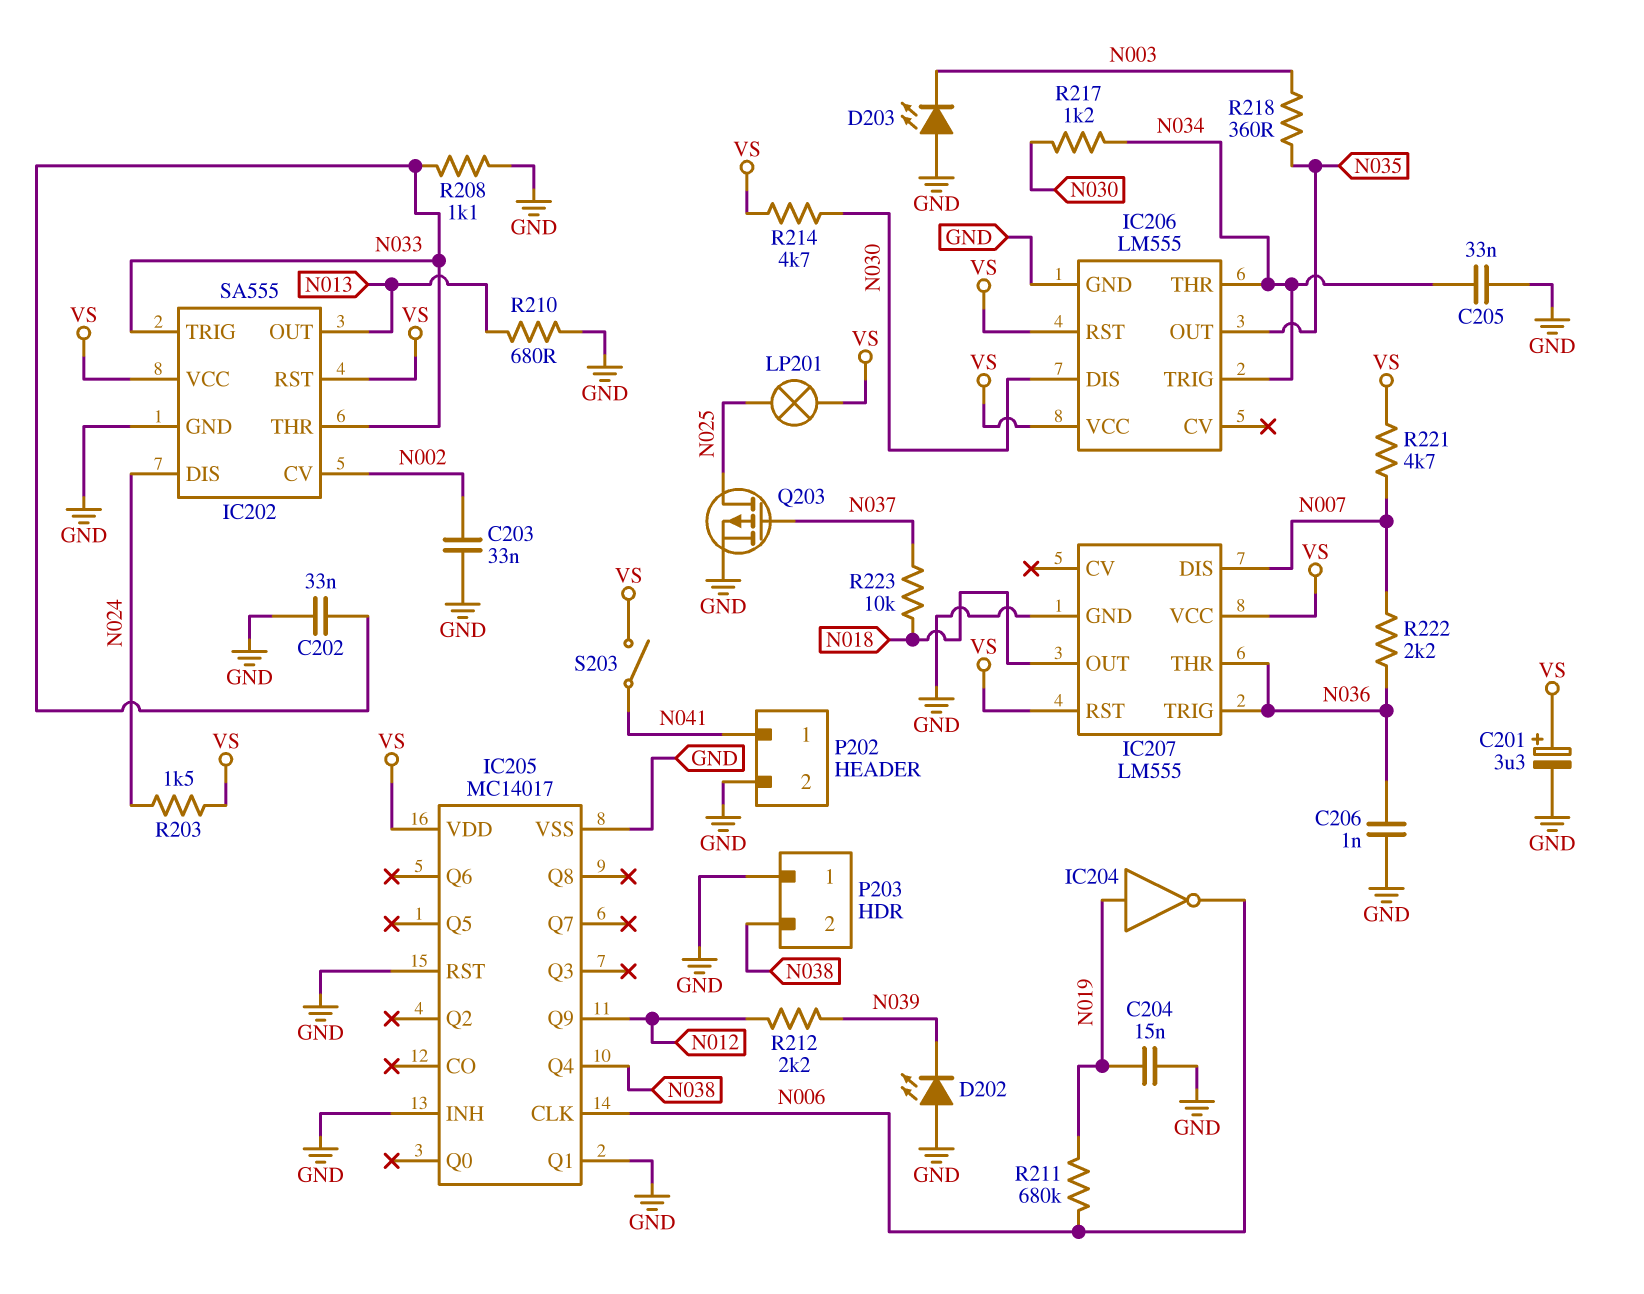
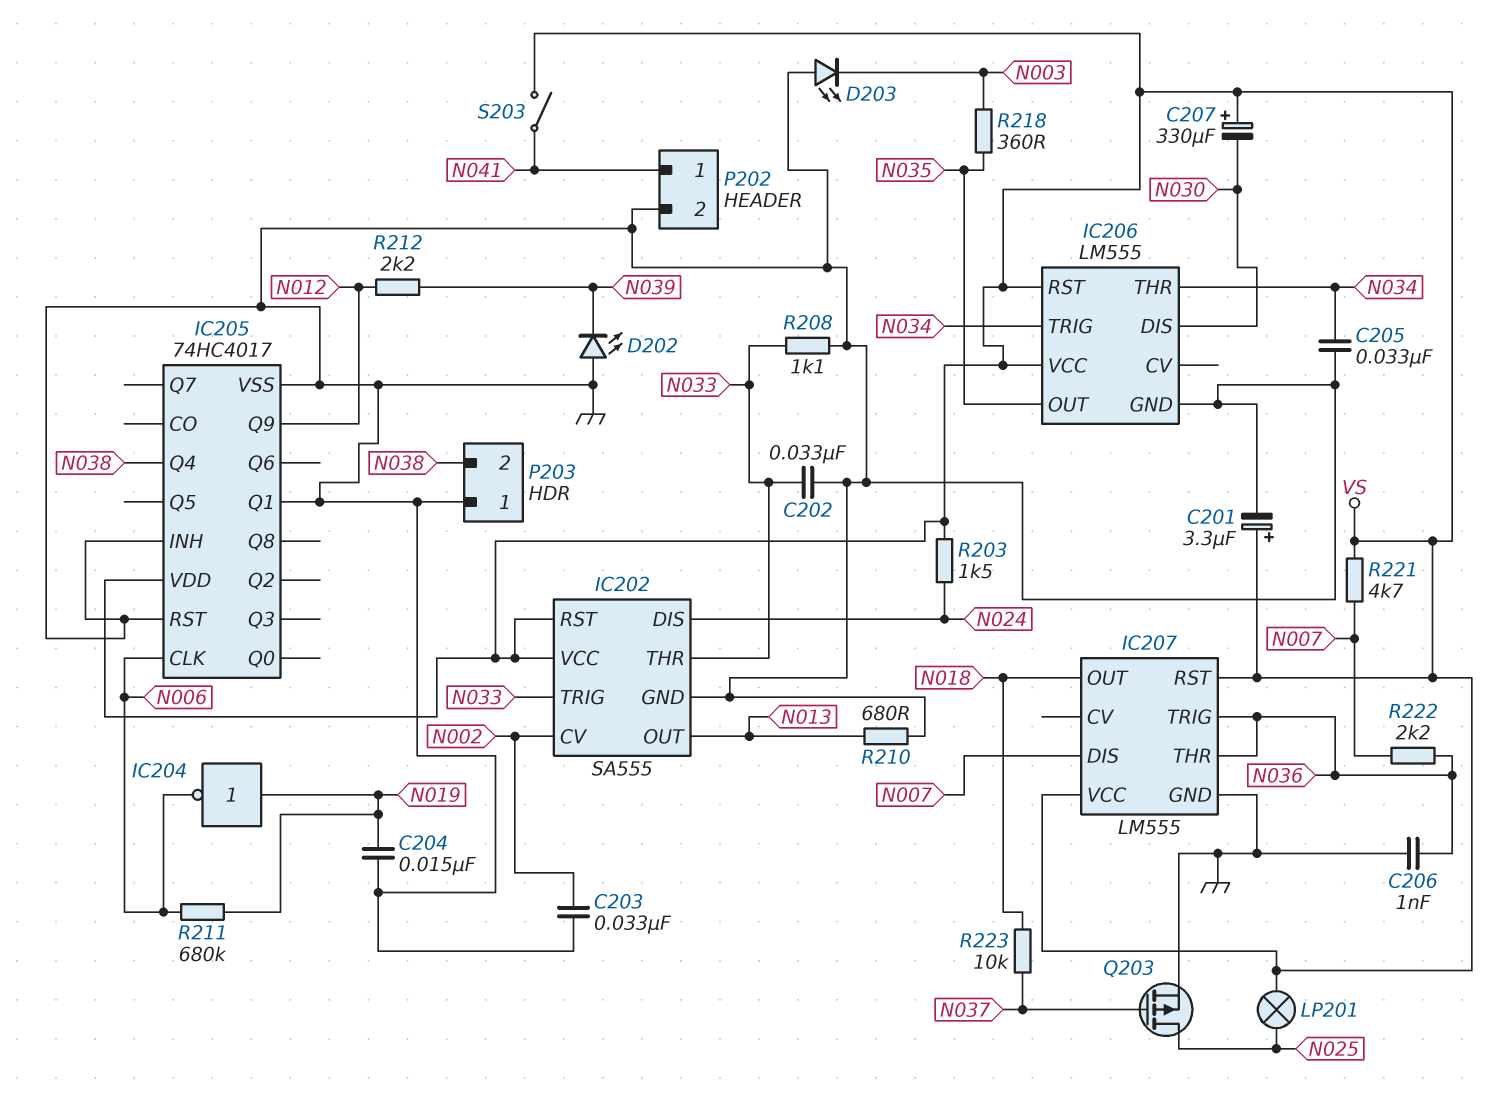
C207: none -> 330uF (plus VS, minus N030)
IC205: MC14017 -> 74HC4017
R214: 4.7k (N030, VS) -> none
R217: 1.2k (N030, N034) -> none

